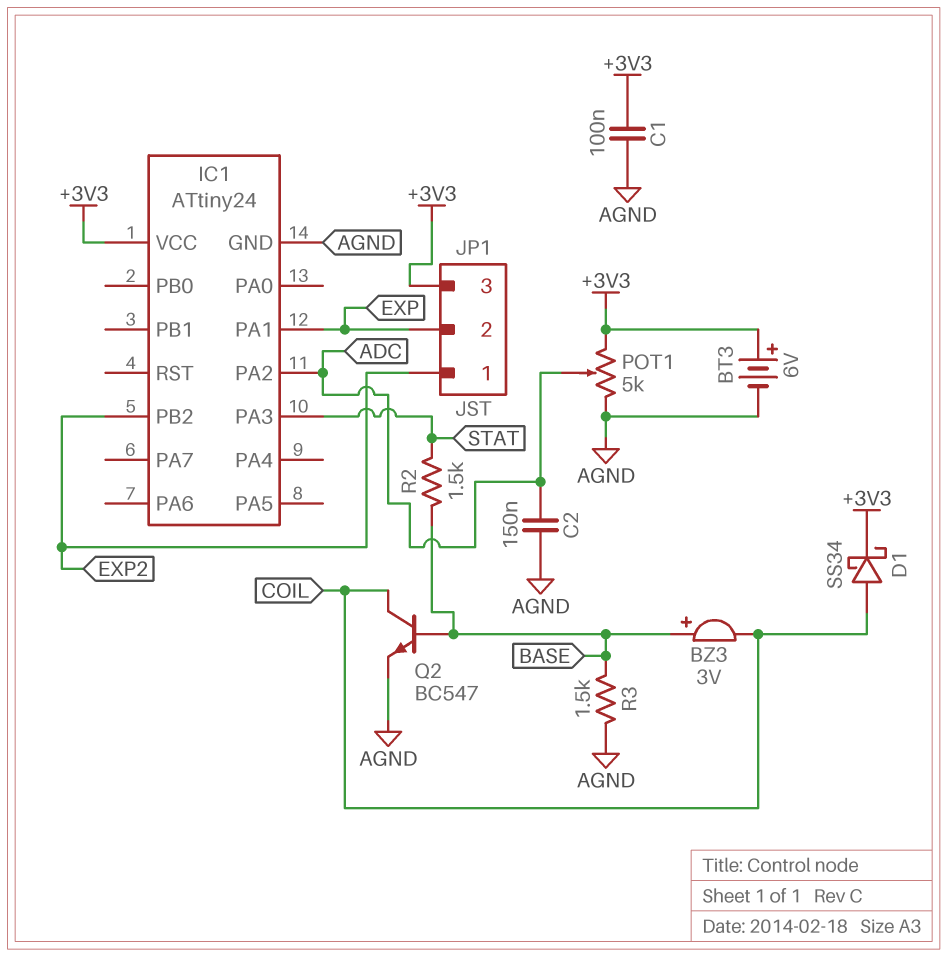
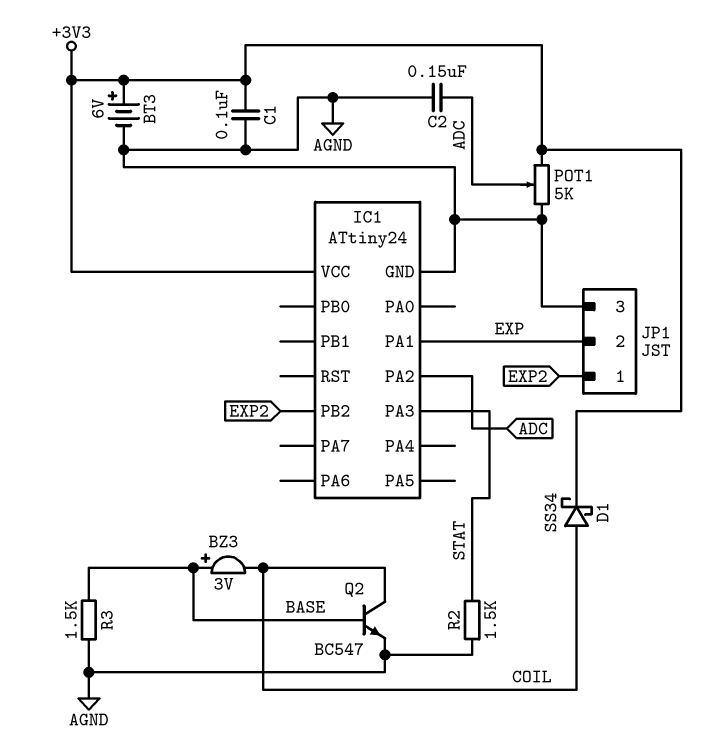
JP1 pin 3: +3V3 -> AGND
R2: 1.5k (BASE, STAT) -> 1.5k (AGND, STAT)

